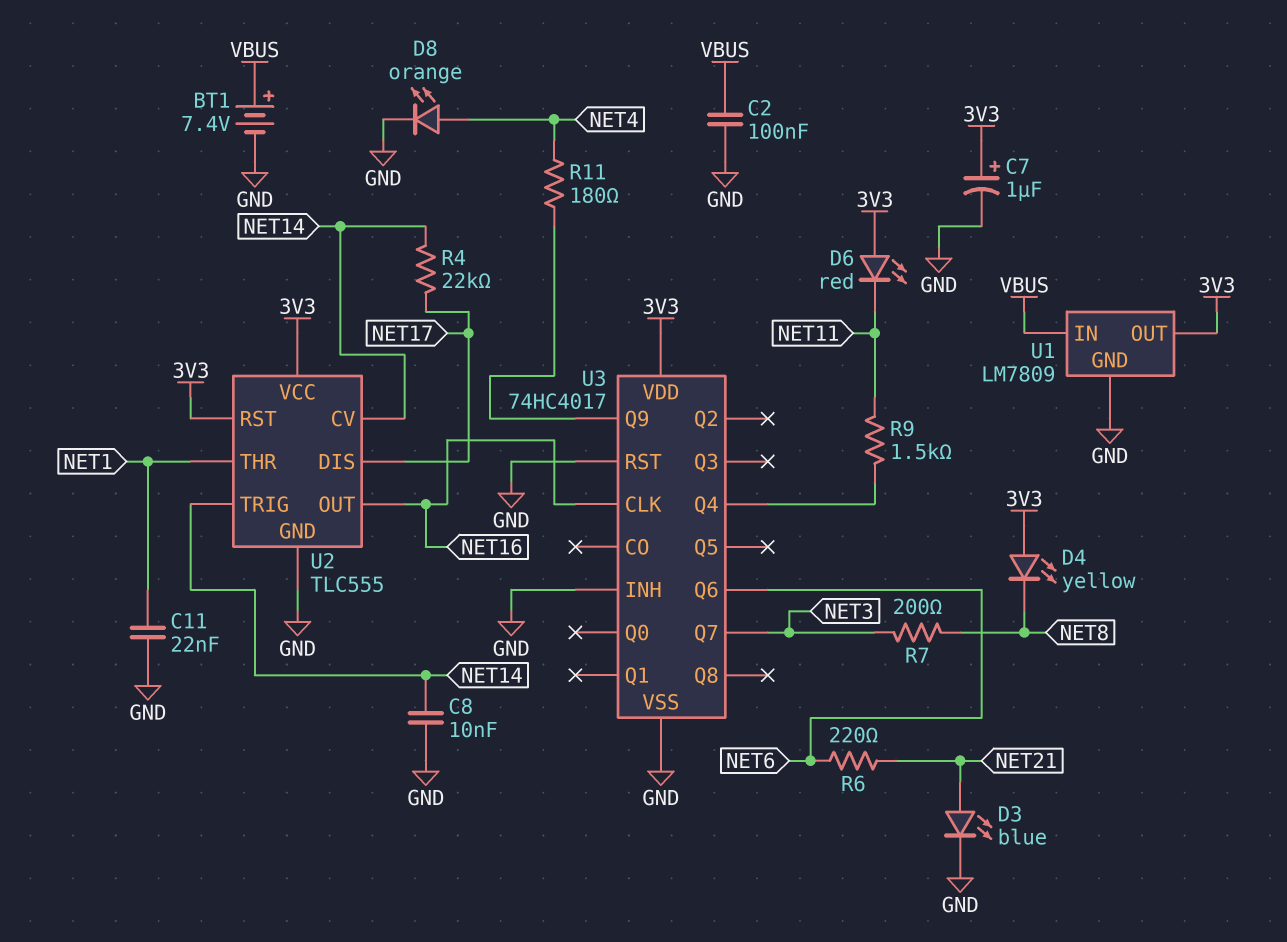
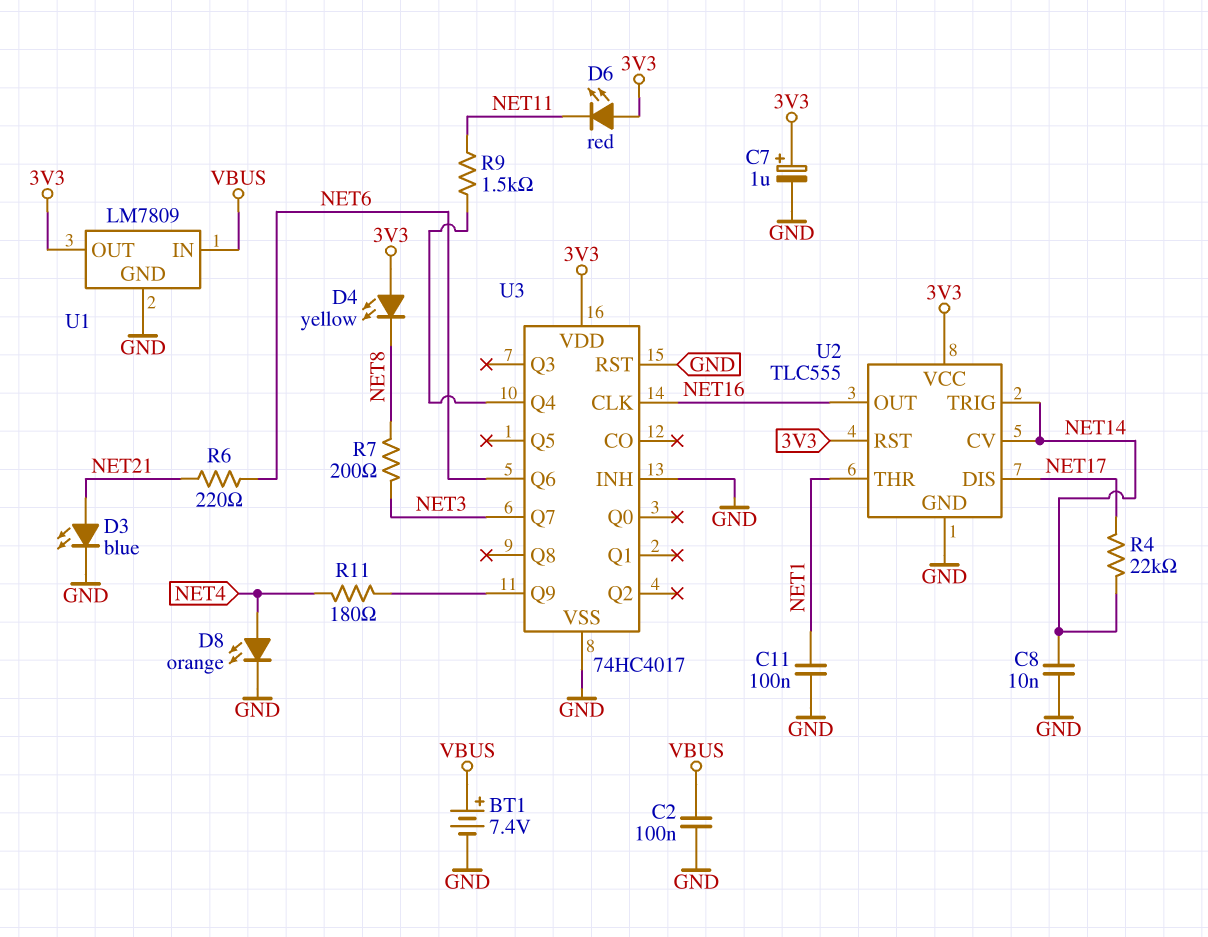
C11: 22nF (GND, NET1) -> 100nF (GND, NET1)

